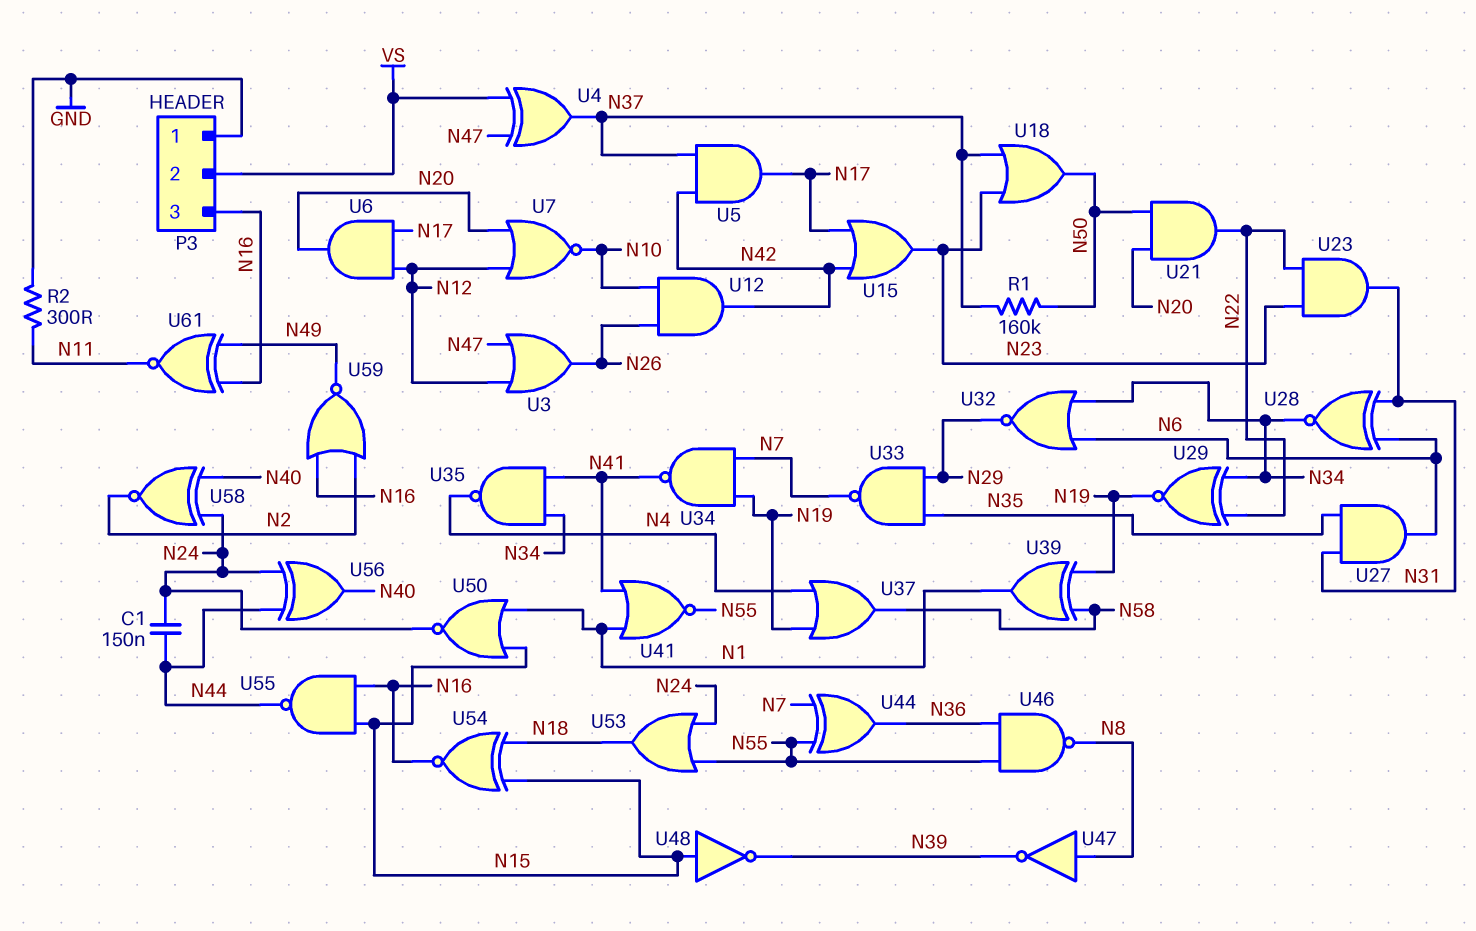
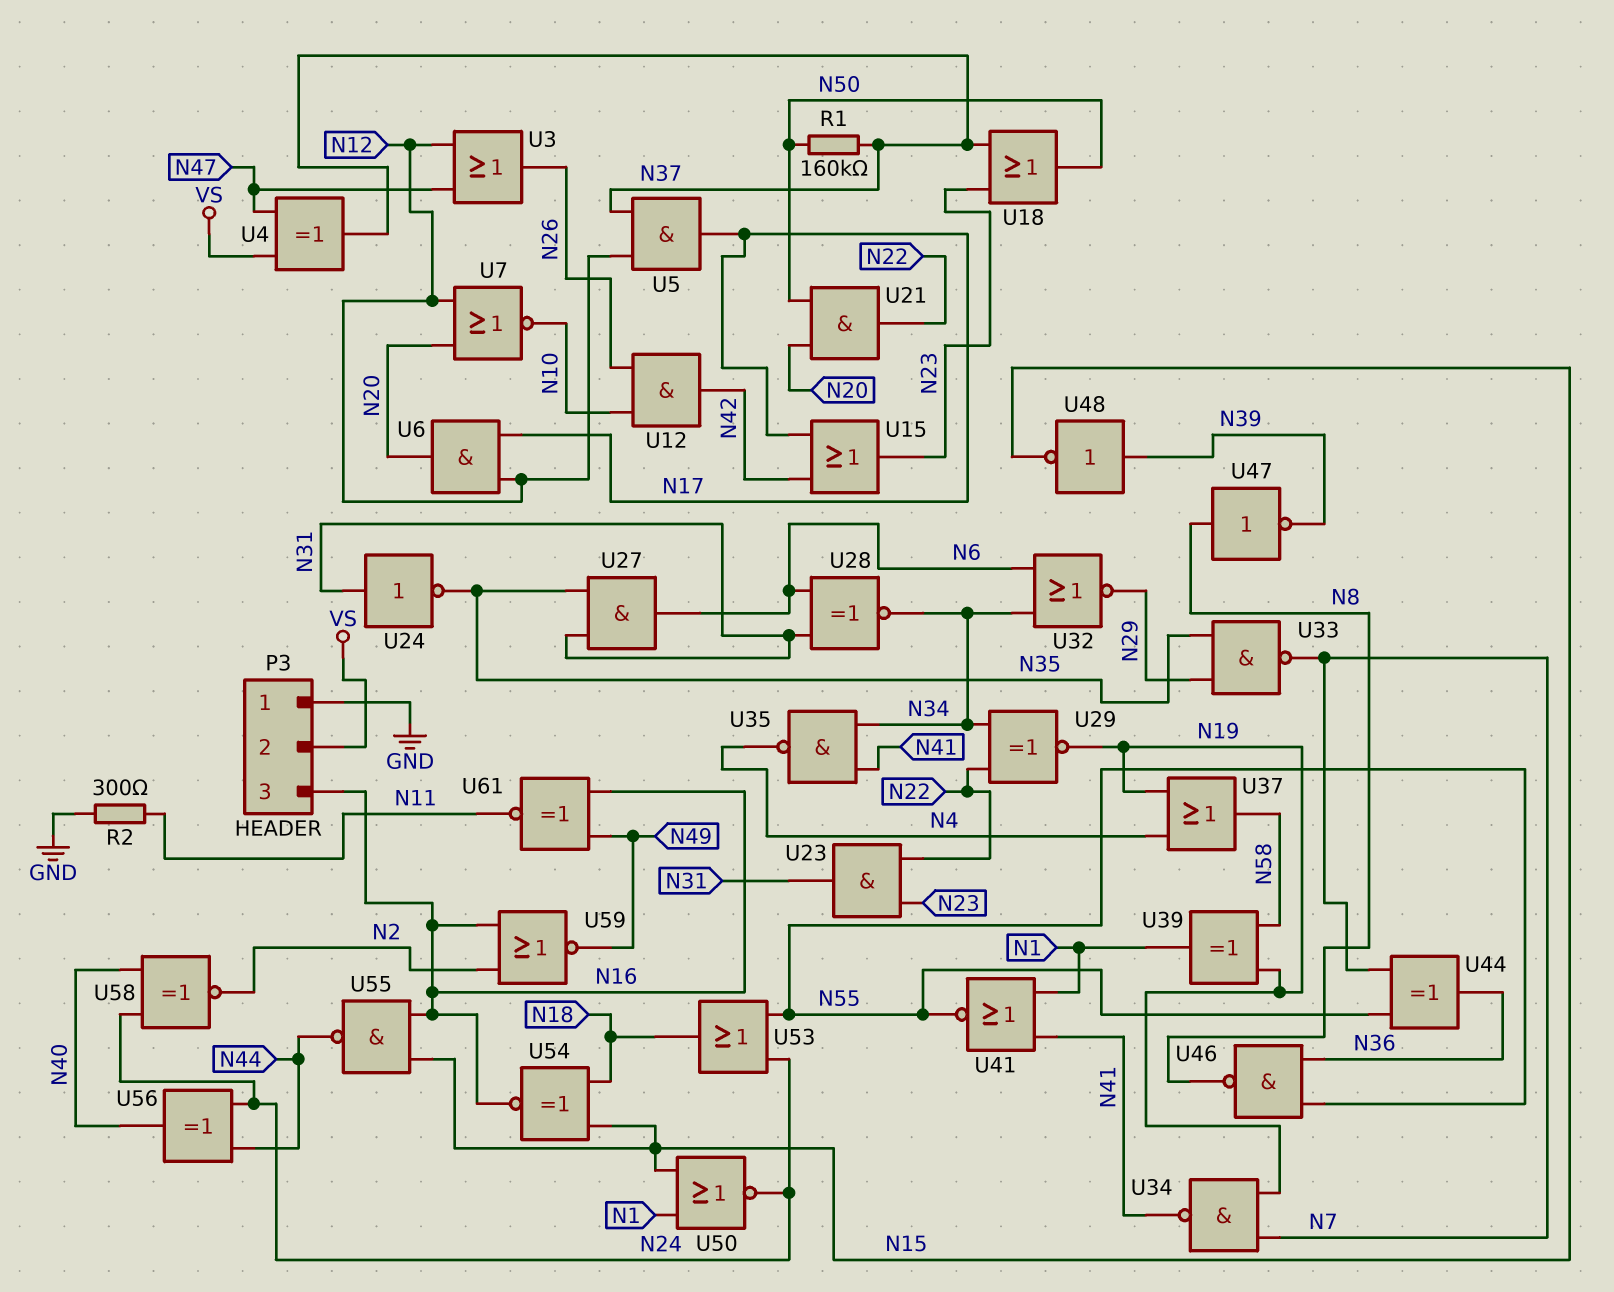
C1: 150nF (N24, N44) -> none
U5: AND (in N37, in N42, out N17) -> AND (in N12, in N37, out N17)
U24: none -> NOT (in N31, out N35)
U48: NOT (in N15, out N39) -> NOT (in N39, out N15)

